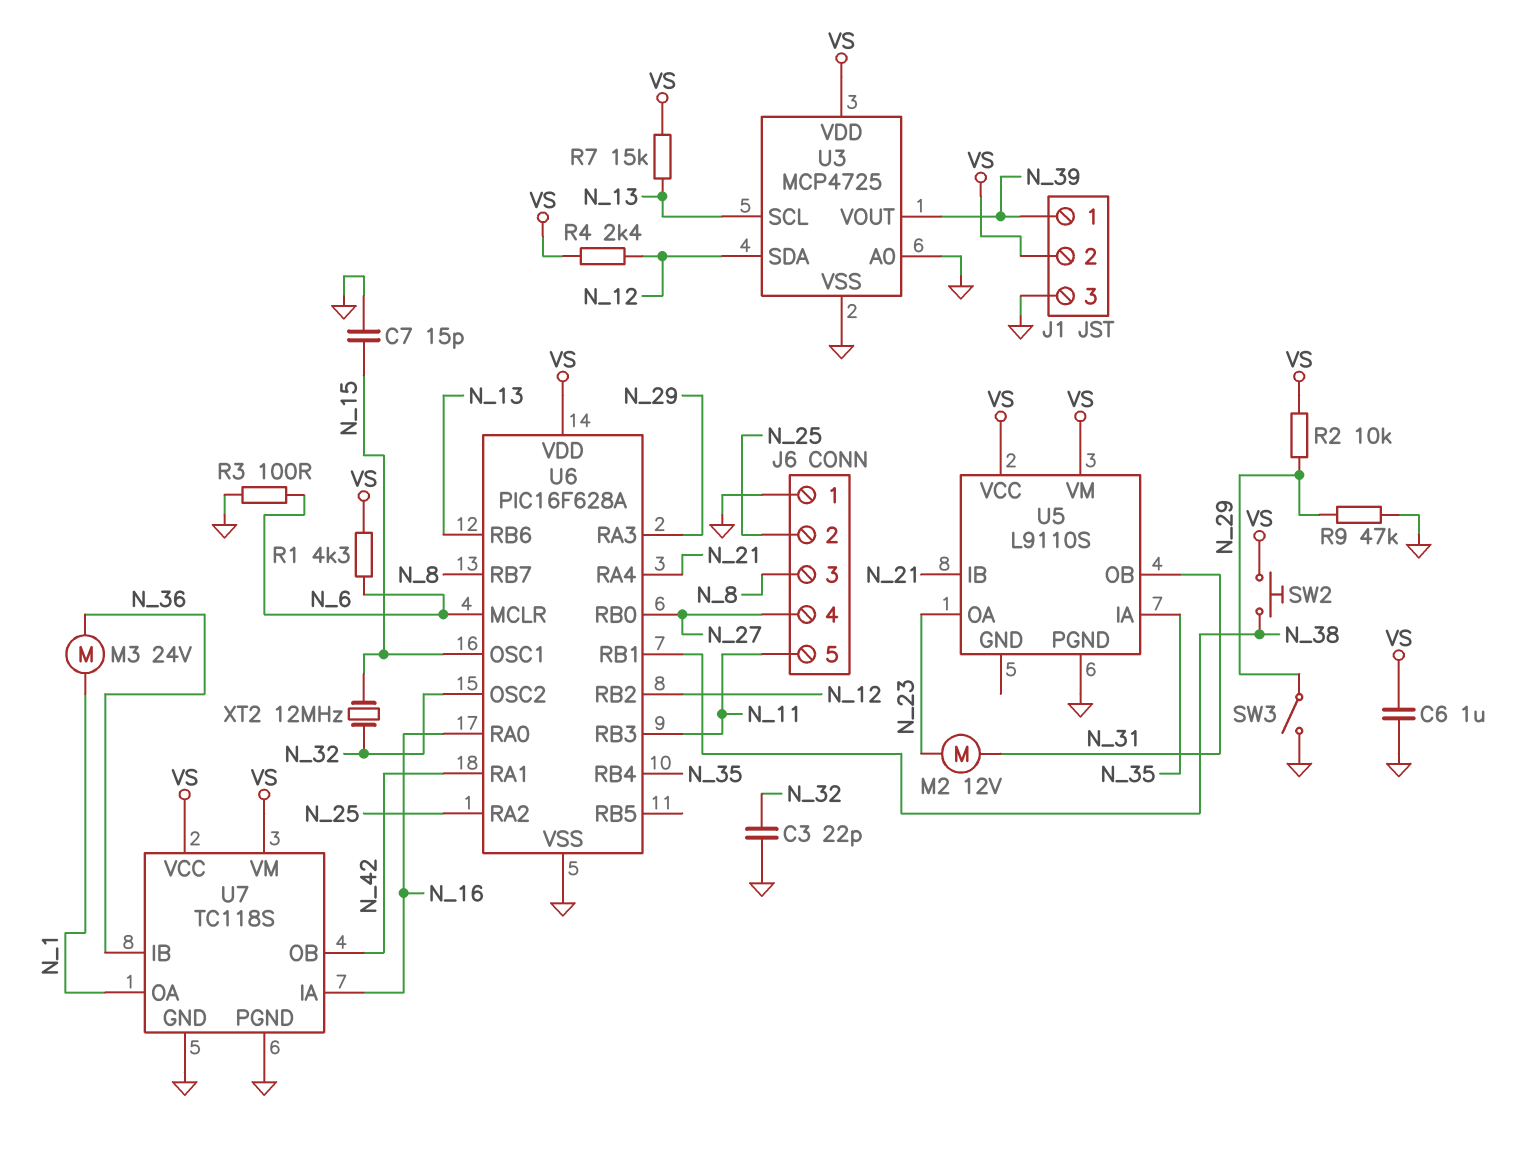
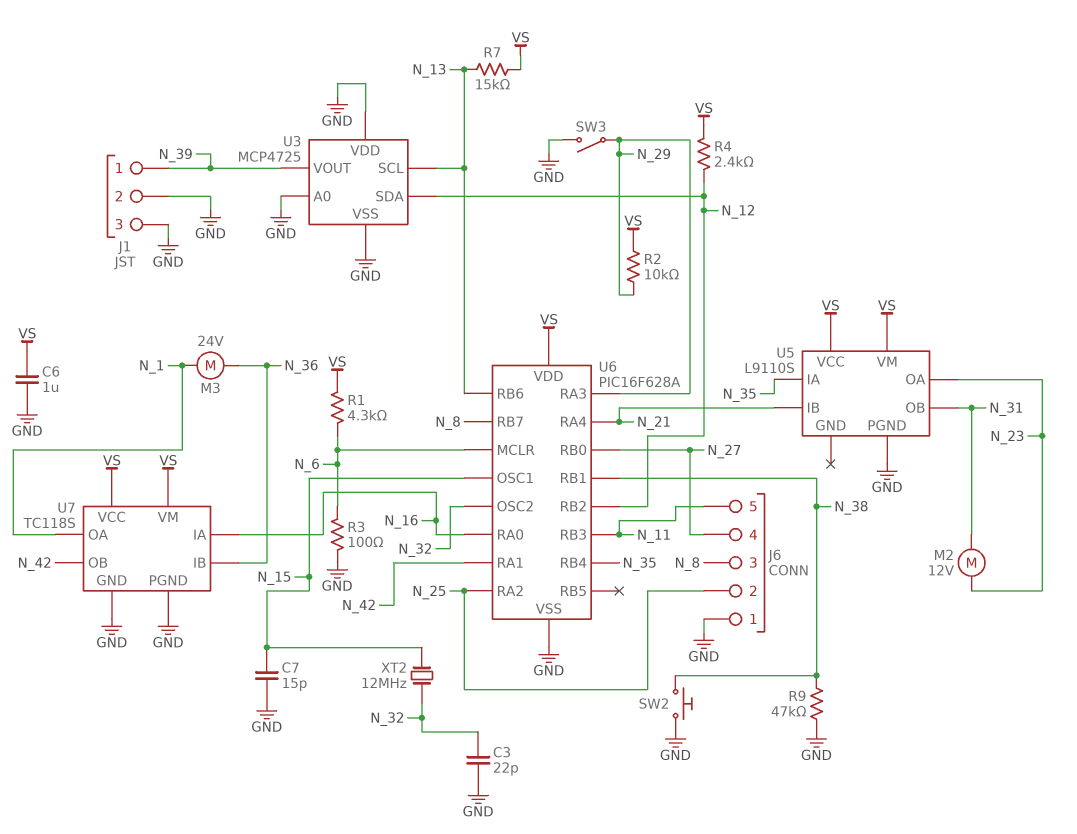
J1 pin 2: VS -> GND
R9: 47k (GND, N_29) -> 47k (GND, N_38)
SW2: button (N_38, VS) -> button (GND, N_38)
U3 pin VDD: VS -> GND

